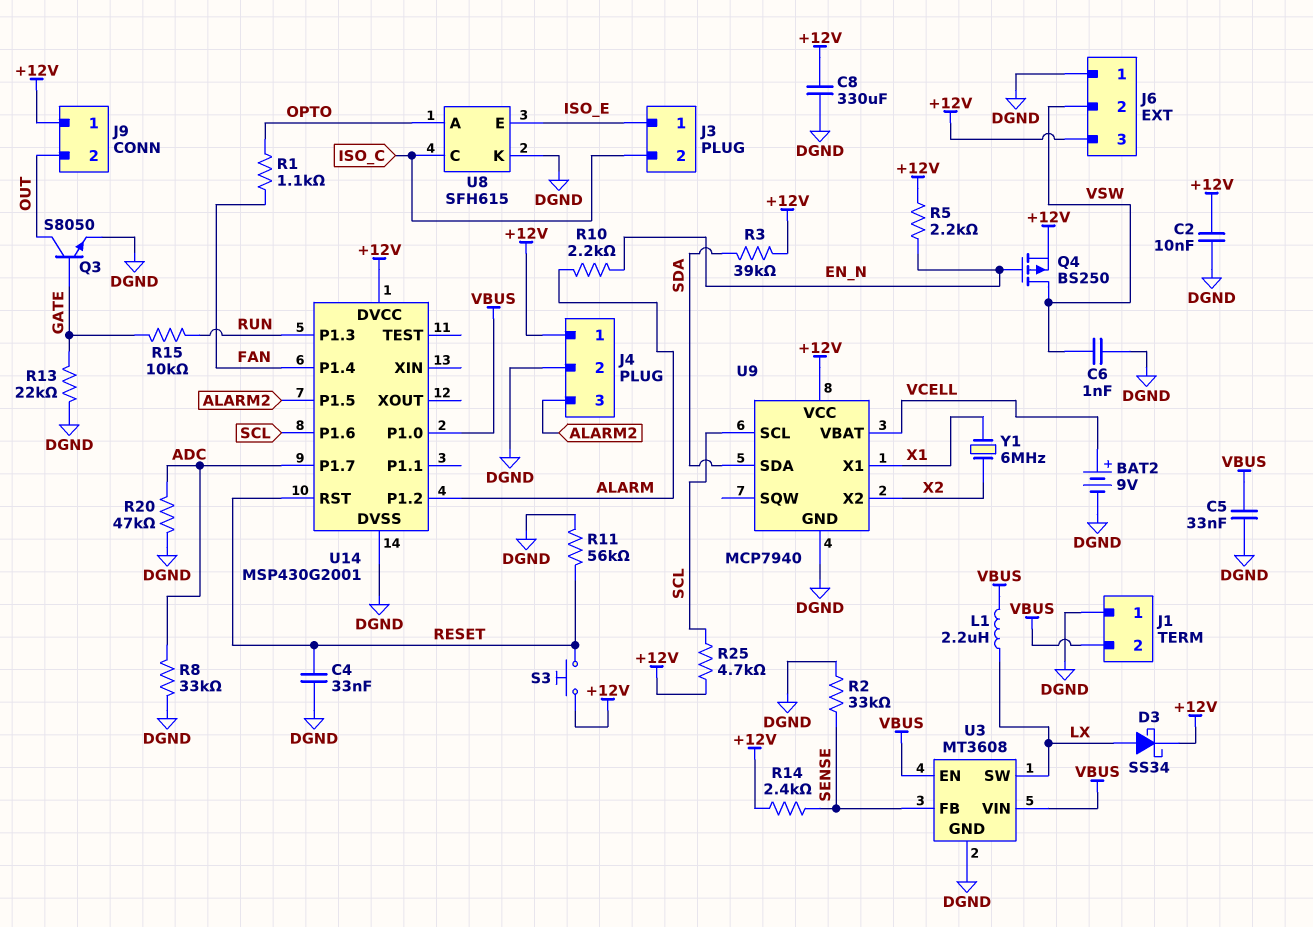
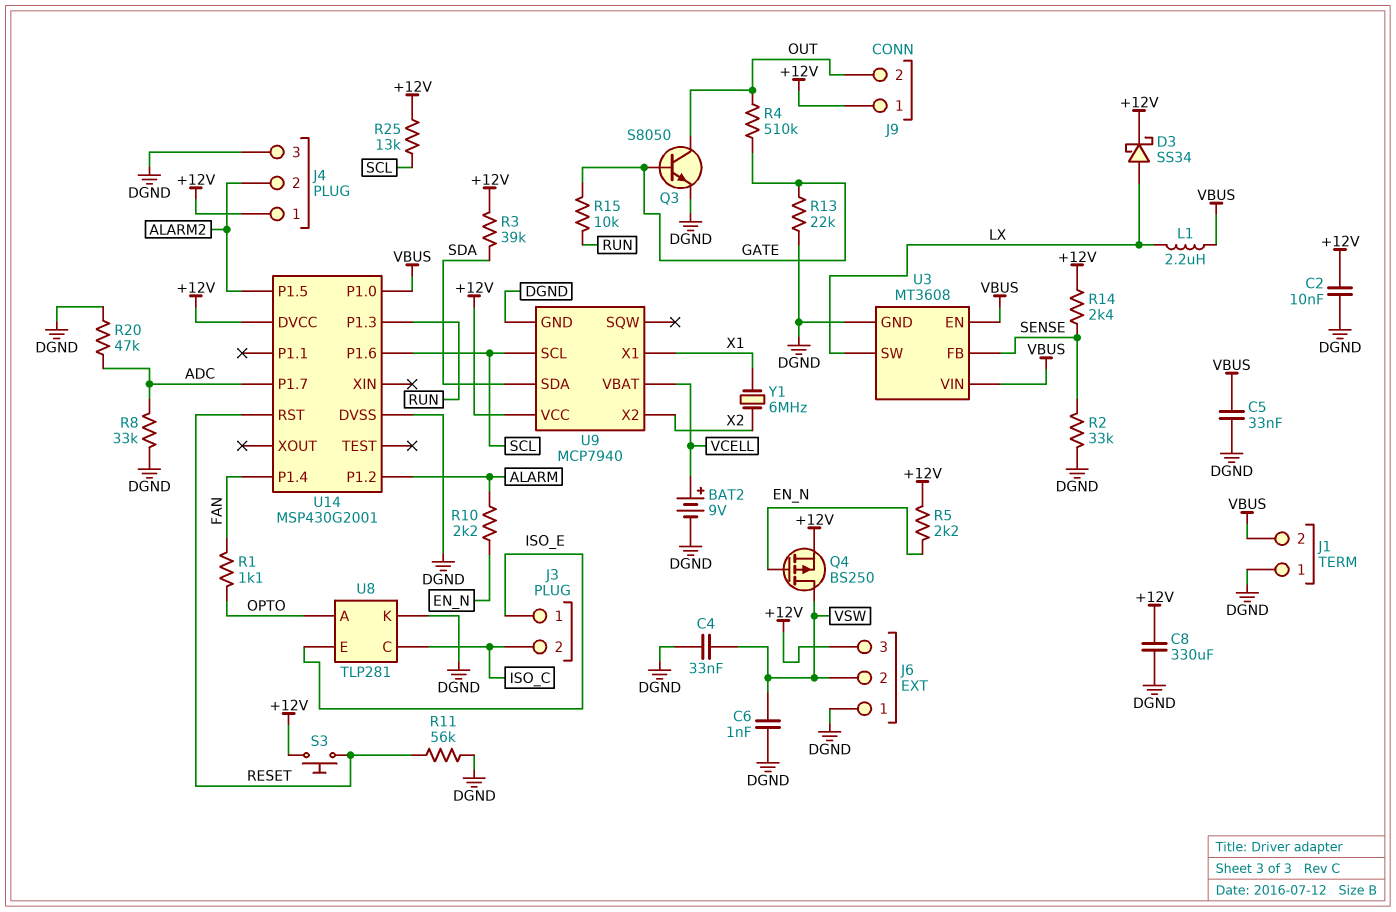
C4: 33nF (DGND, RESET) -> 33nF (DGND, VSW)
J4 pin 2: DGND -> ALARM2
J4 pin 3: ALARM2 -> DGND
R4: none -> 510k (GATE, OUT)
R25: 4.7k (+12V, SCL) -> 13k (+12V, SCL)
U8: SFH615 -> TLP281

